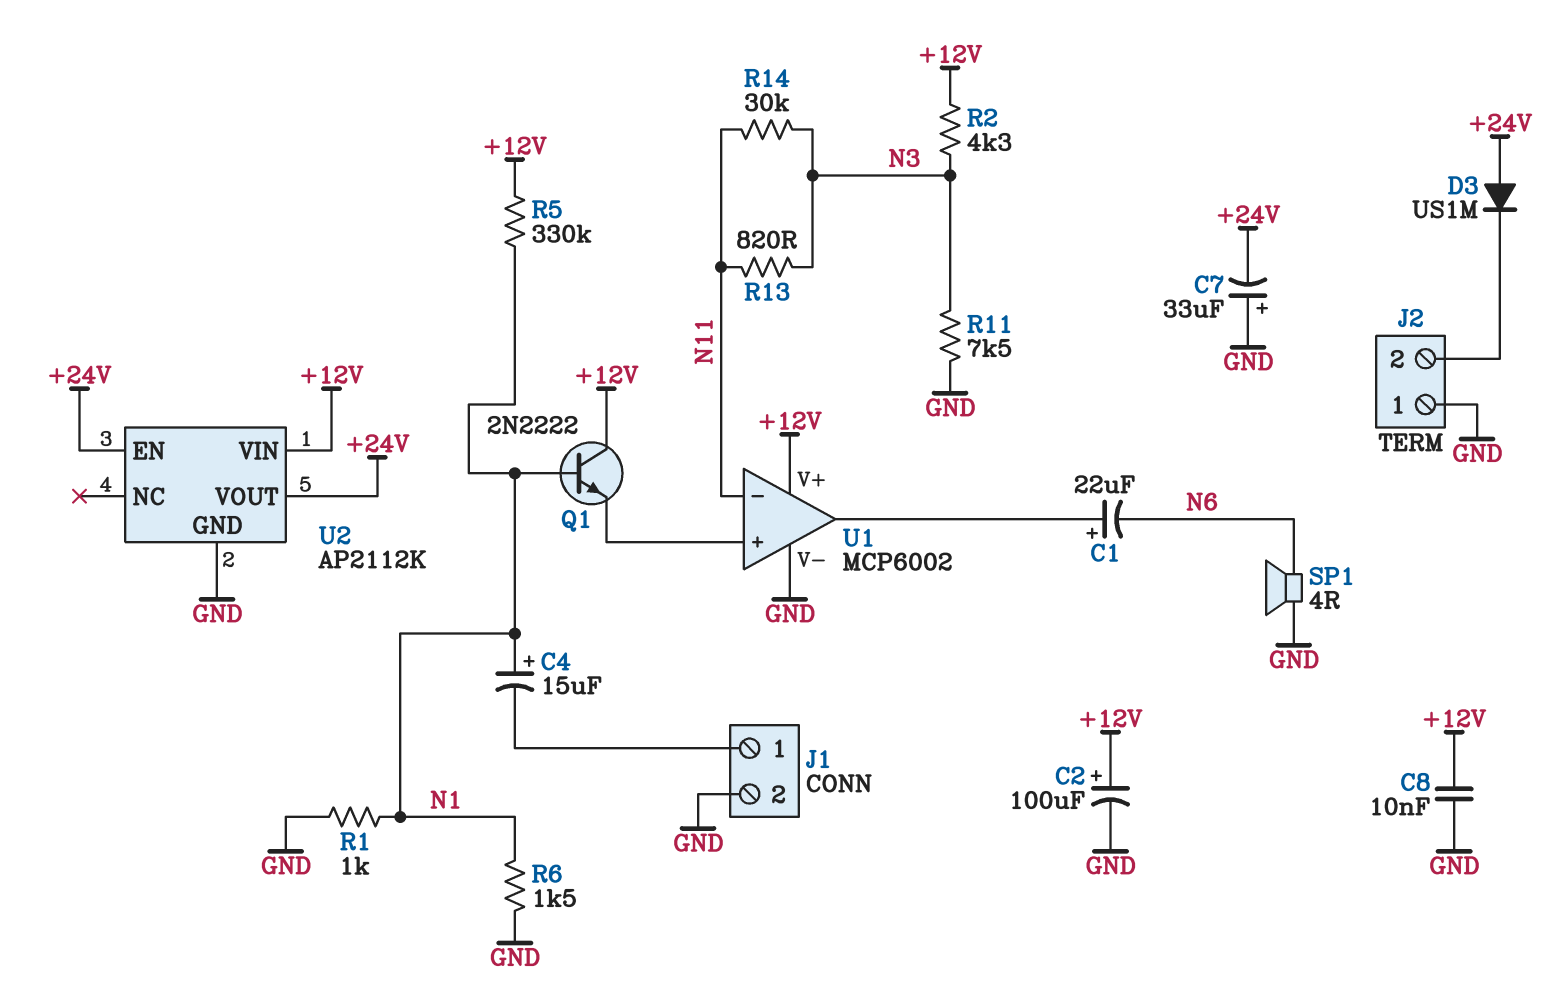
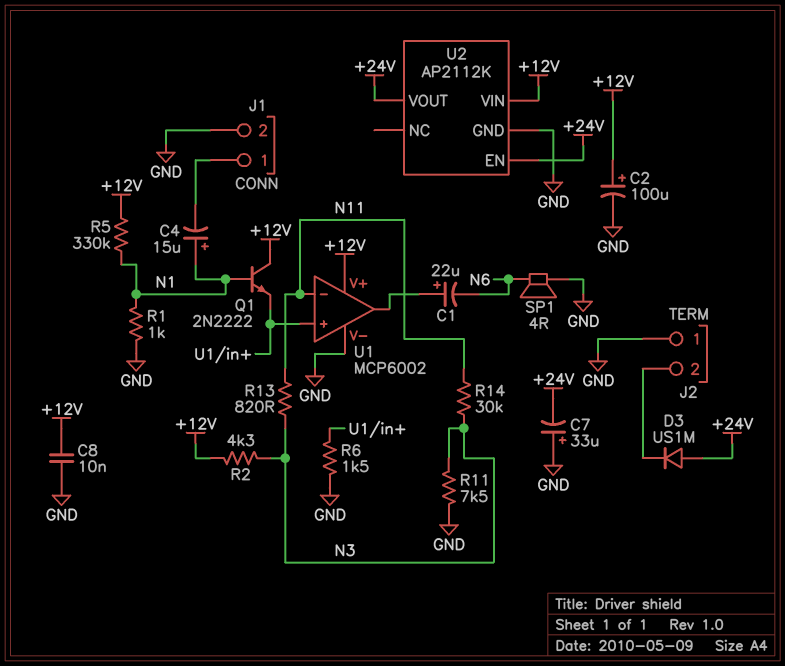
R6: 1.5k (GND, N1) -> 1.5k (GND, U1/in+)

